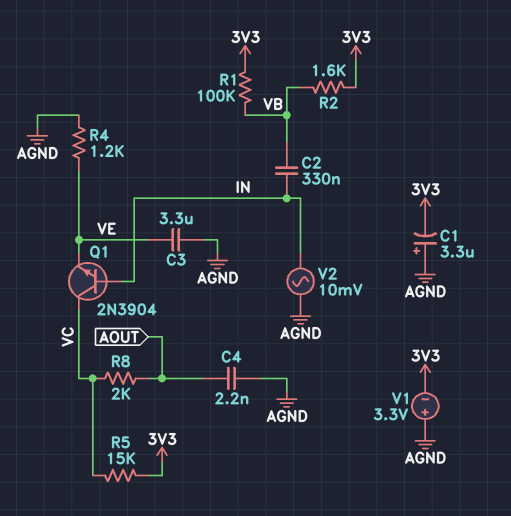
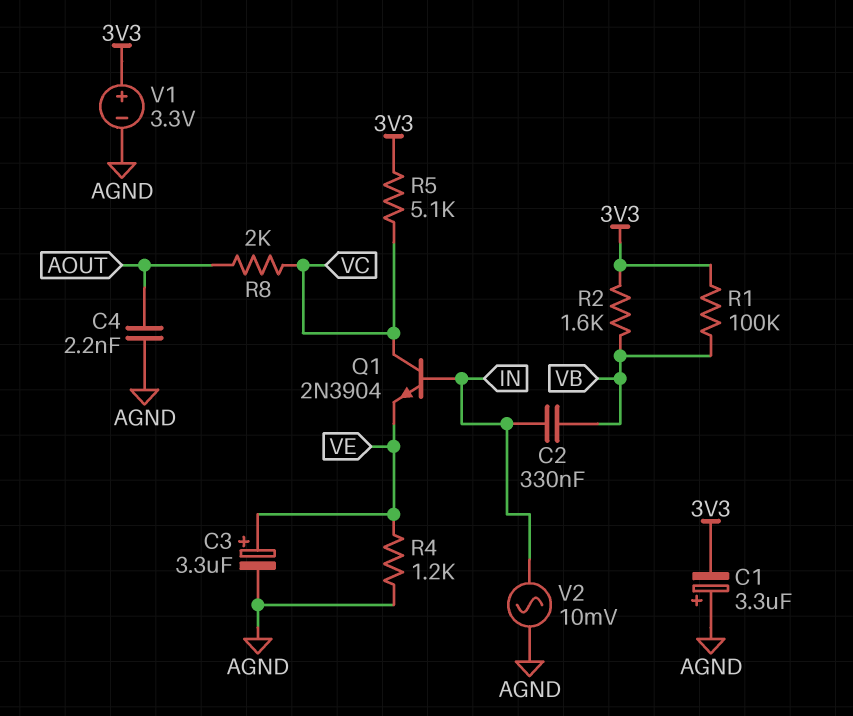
C3: 3.3uF (AGND, VE) -> 3.3uF (plus VE, minus AGND)
R5: 15k (3V3, VC) -> 5.1k (3V3, VC)
V1: 3.3V (plus AGND, minus 3V3) -> 3.3V (plus 3V3, minus AGND)

